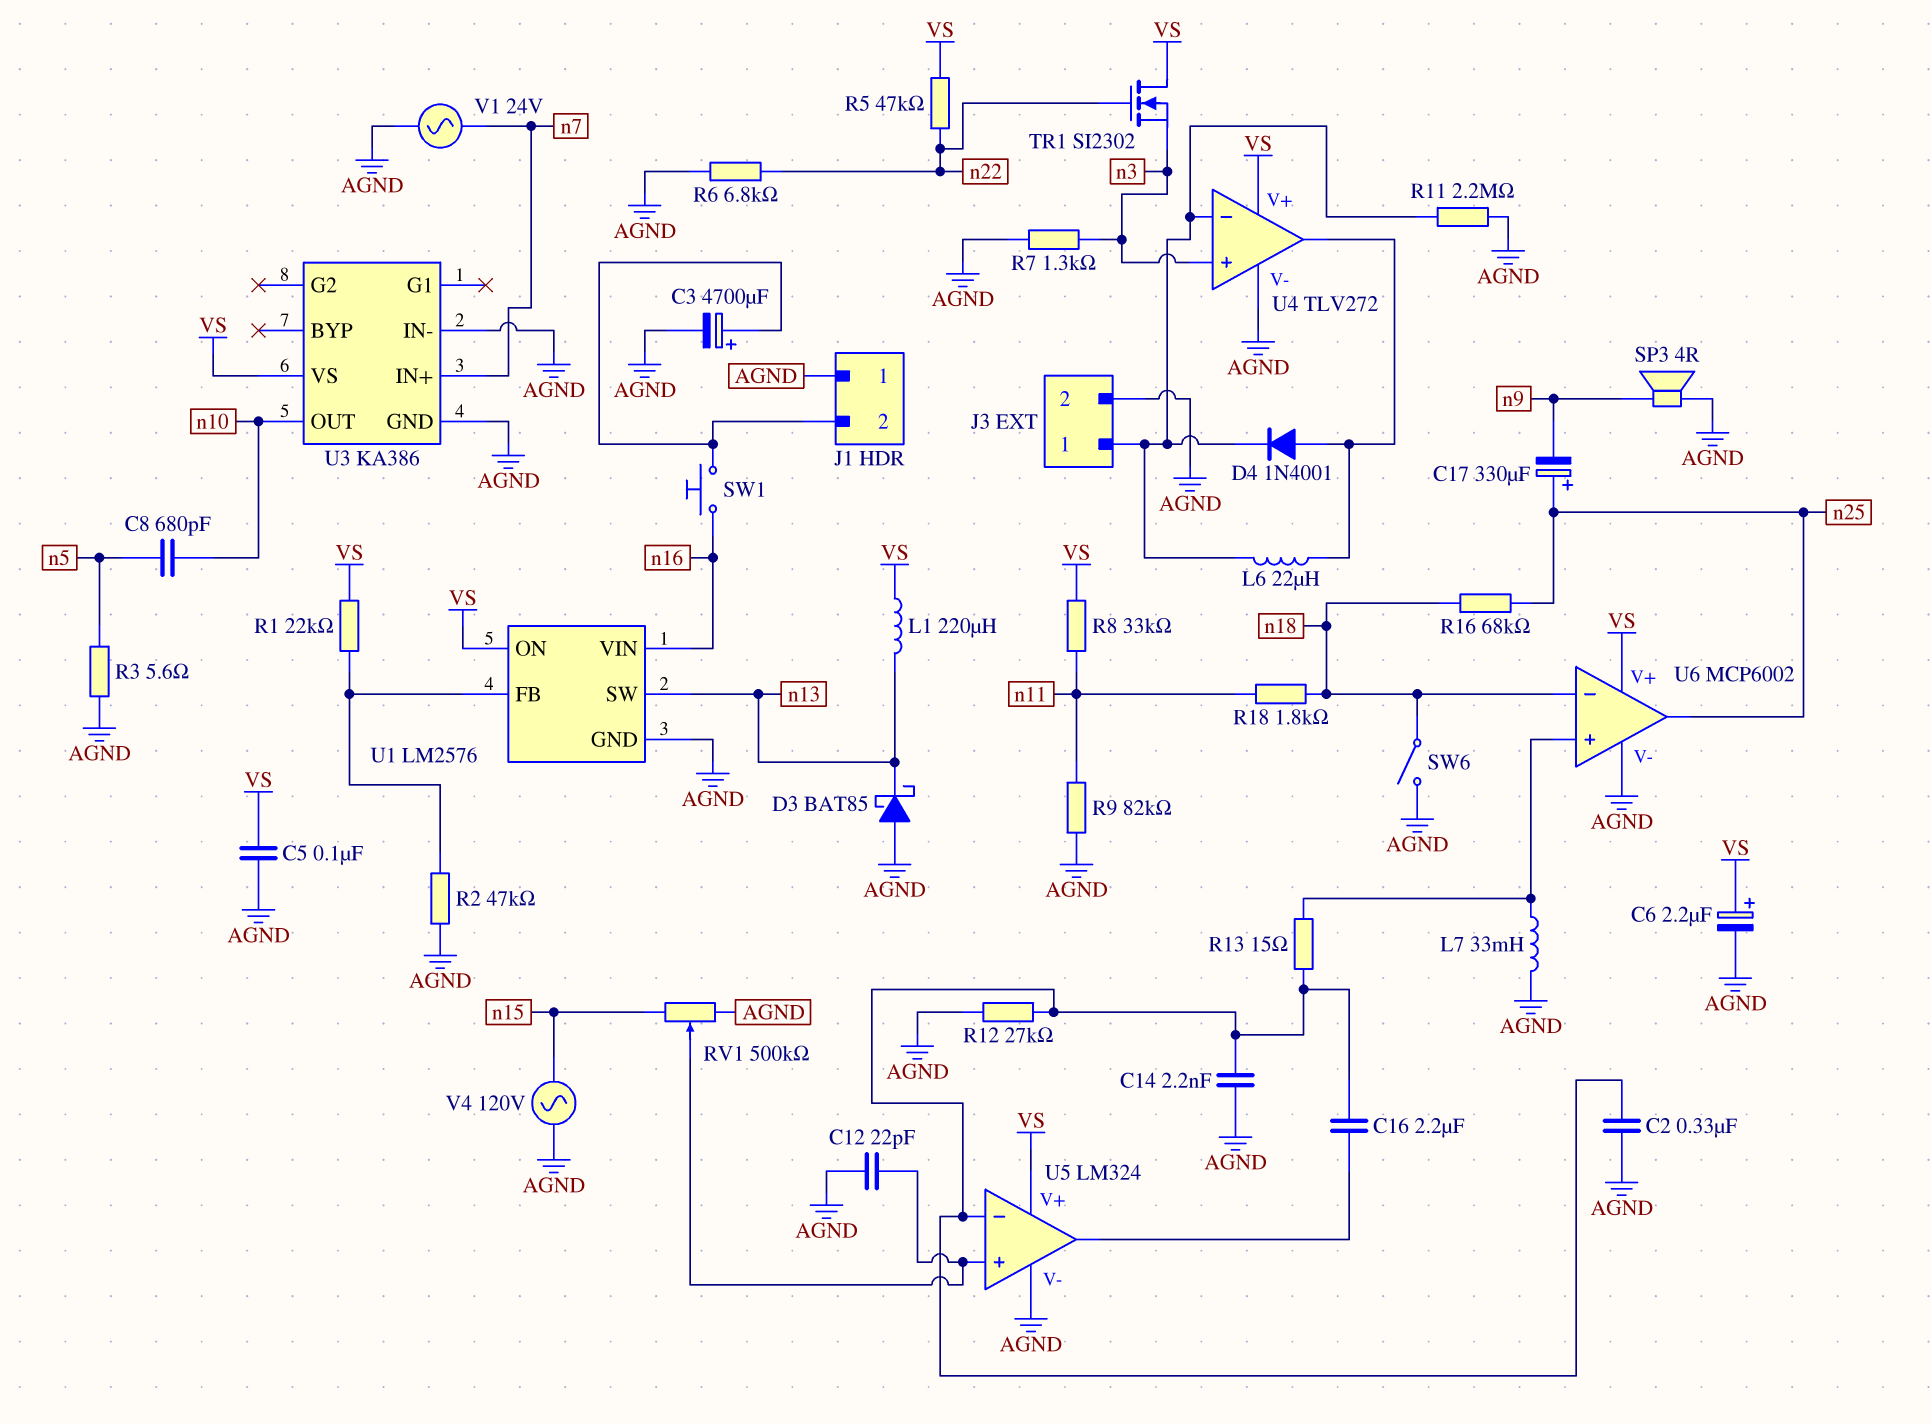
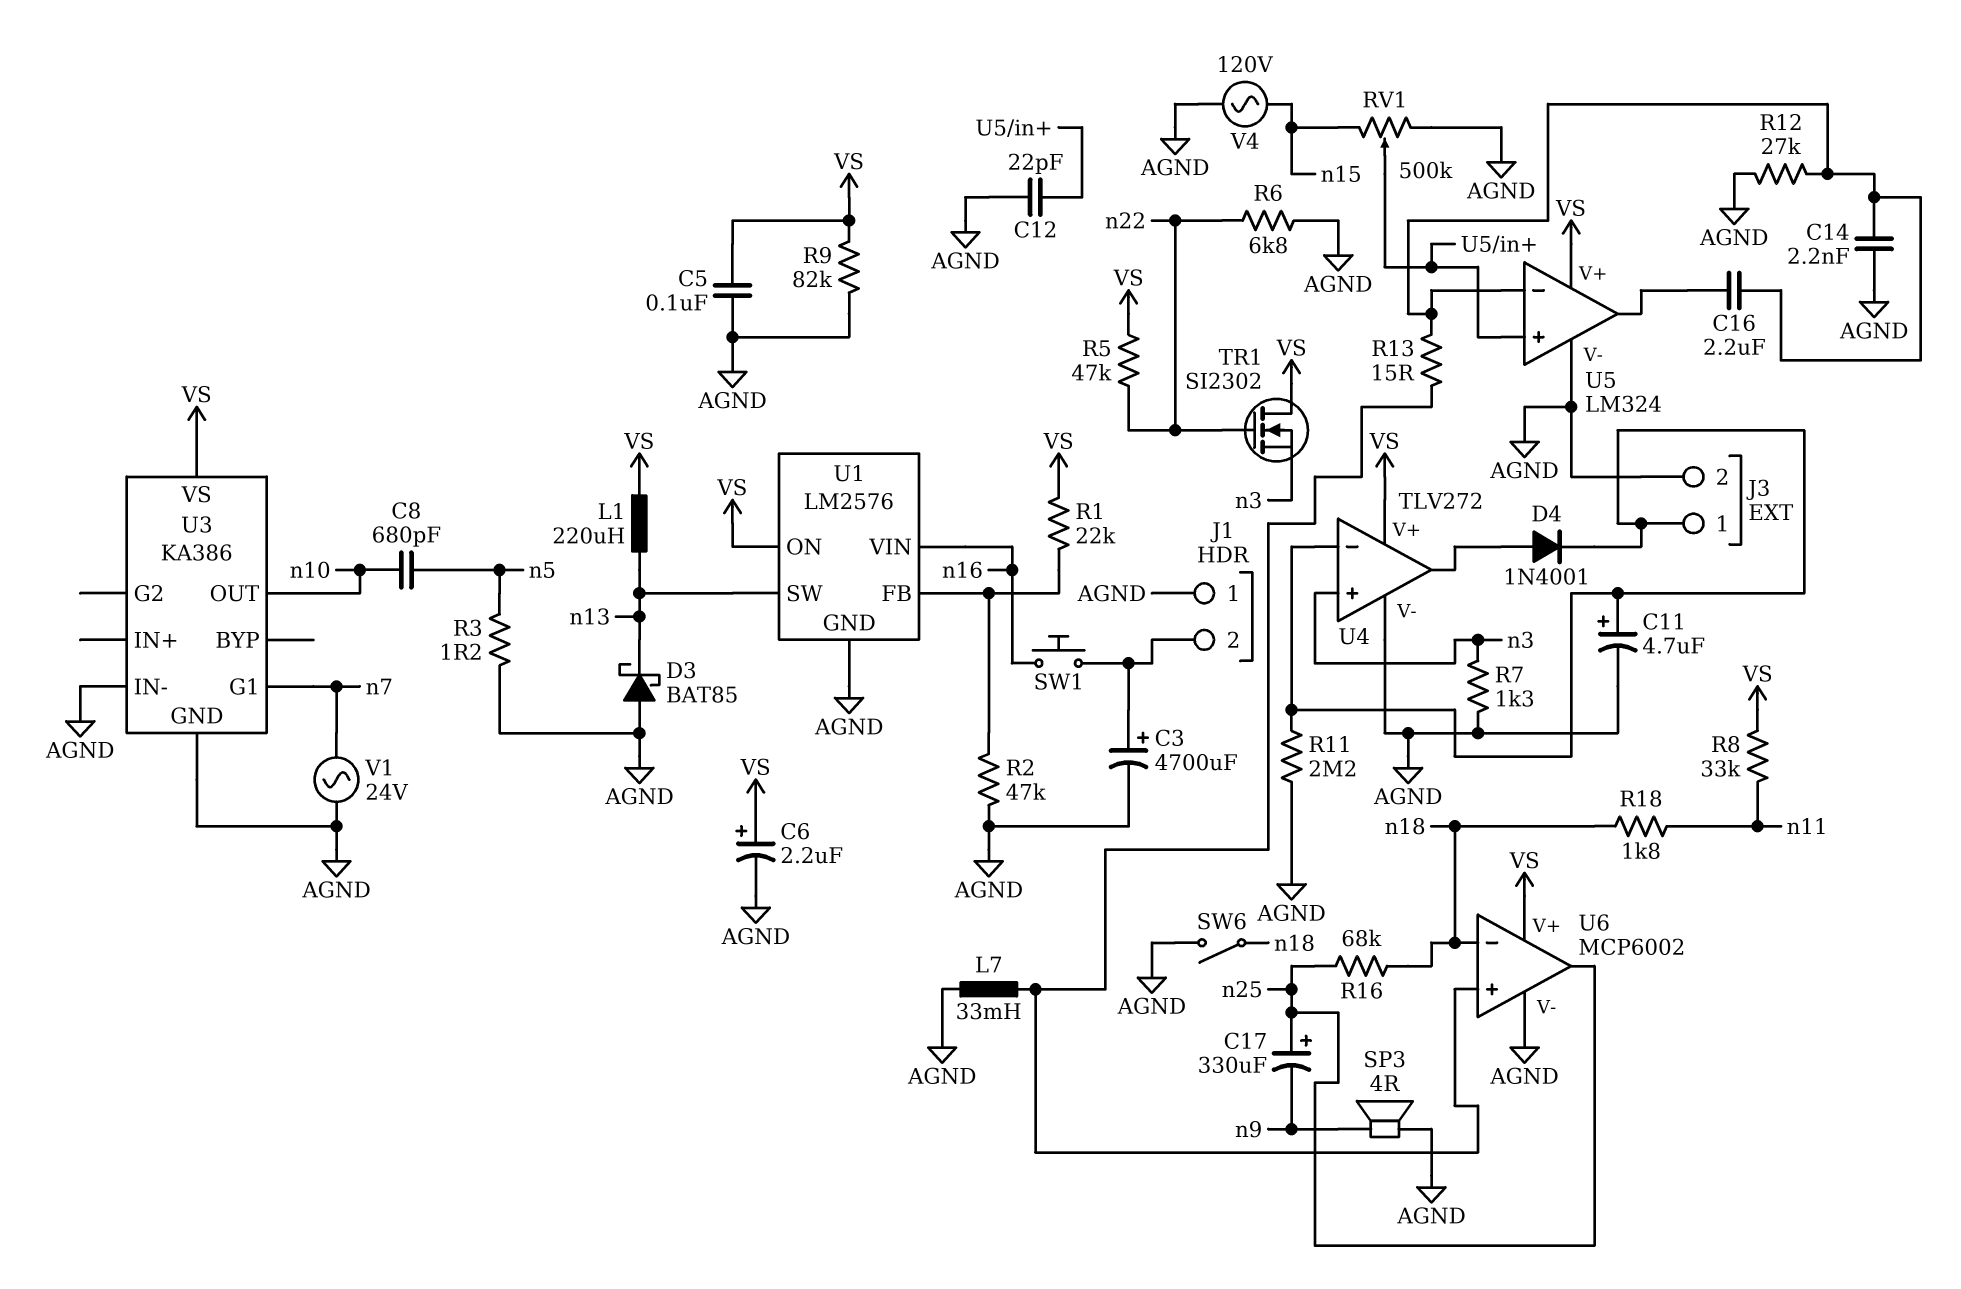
C2: 330nF (AGND, U5/in-) -> none
C11: none -> 4.7uF (plus J3/1, minus AGND)
L6: 22uH (J3/1, U4/out) -> none
R3: 5.6 (AGND, n5) -> 1.2 (AGND, n5)
R9: 82k (AGND, n11) -> 82k (AGND, VS)
U3 pin G1: none -> n7
U3 pin IN+: n7 -> none

